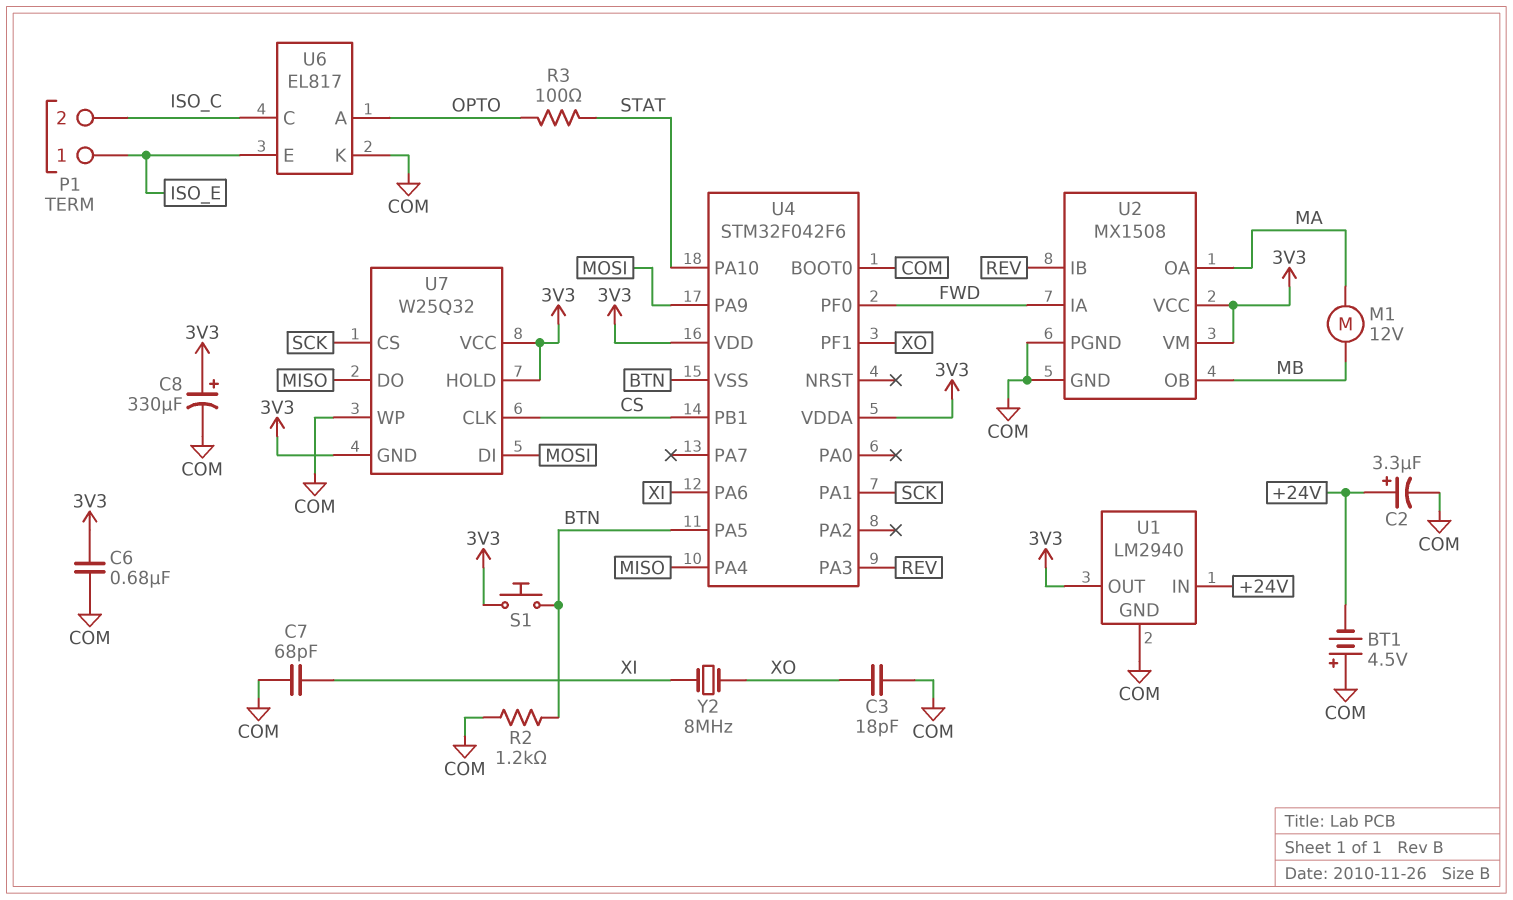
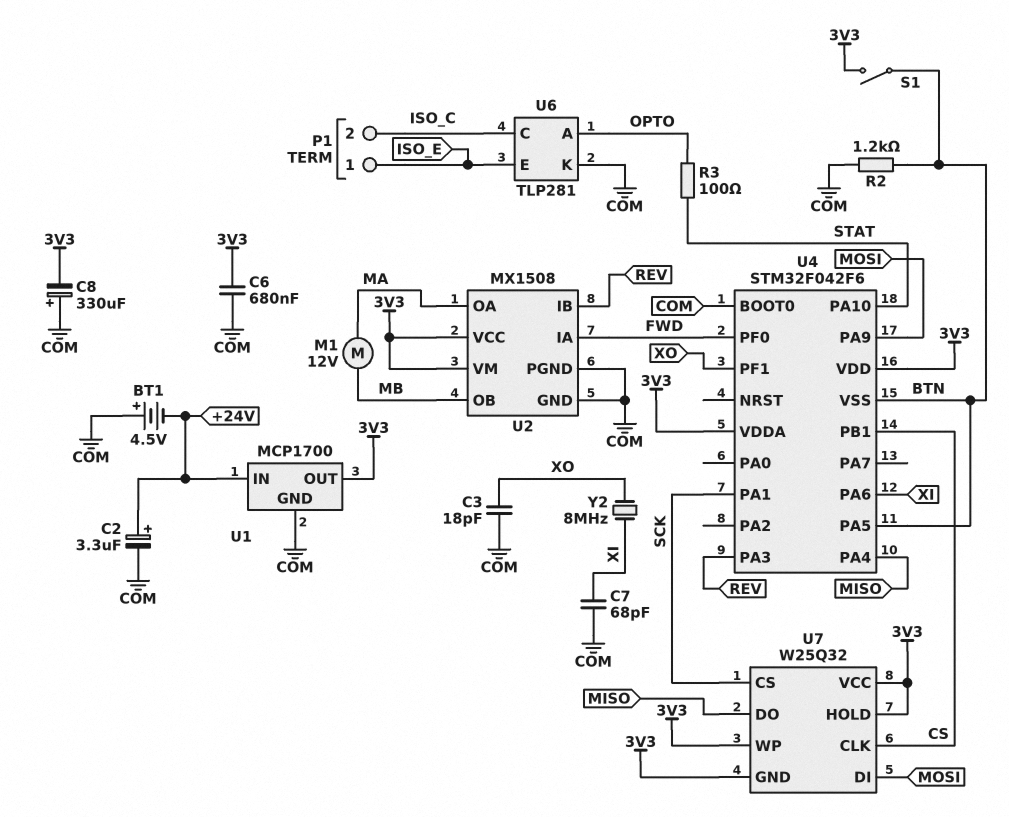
C8: 330uF (plus 3V3, minus COM) -> 330uF (plus COM, minus 3V3)
S1: button (3V3, BTN) -> switch (3V3, BTN)
U1: LM2940 -> MCP1700
U6: EL817 -> TLP281
U7 pin WP: COM -> 3V3

